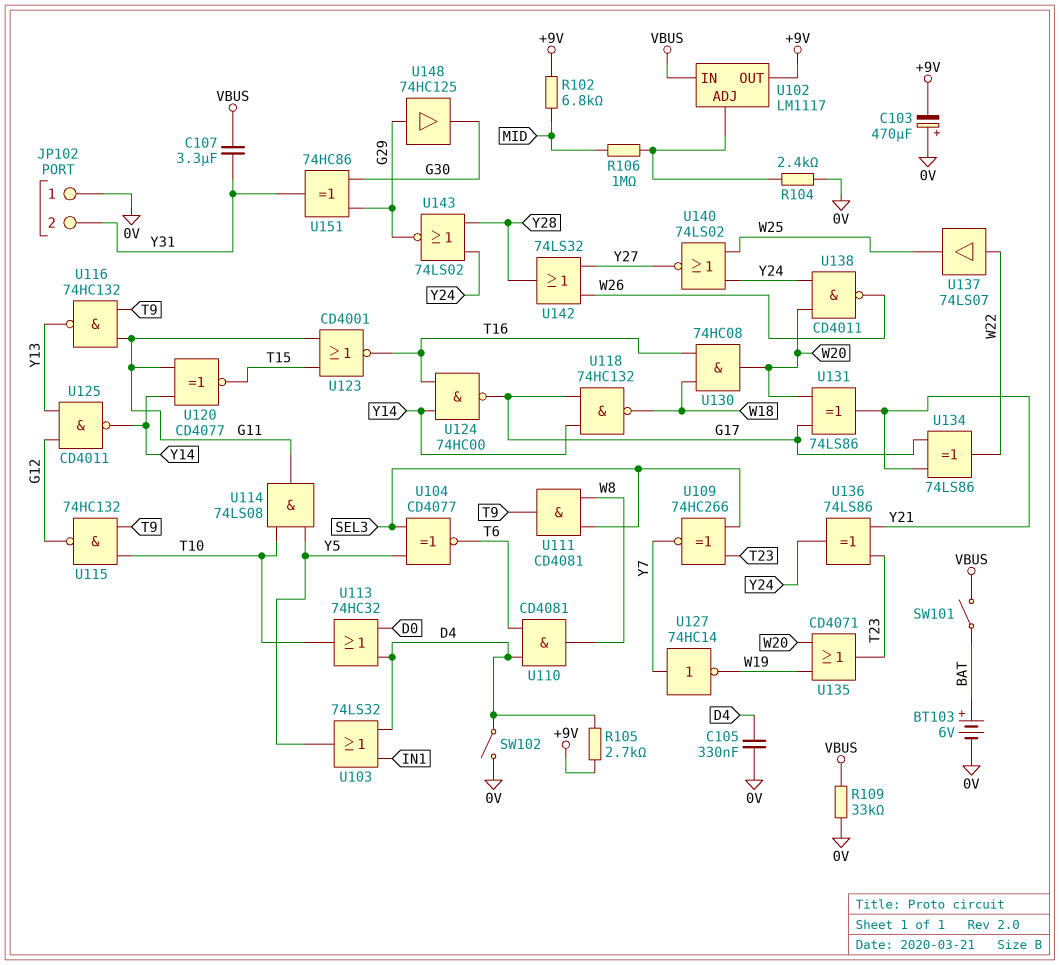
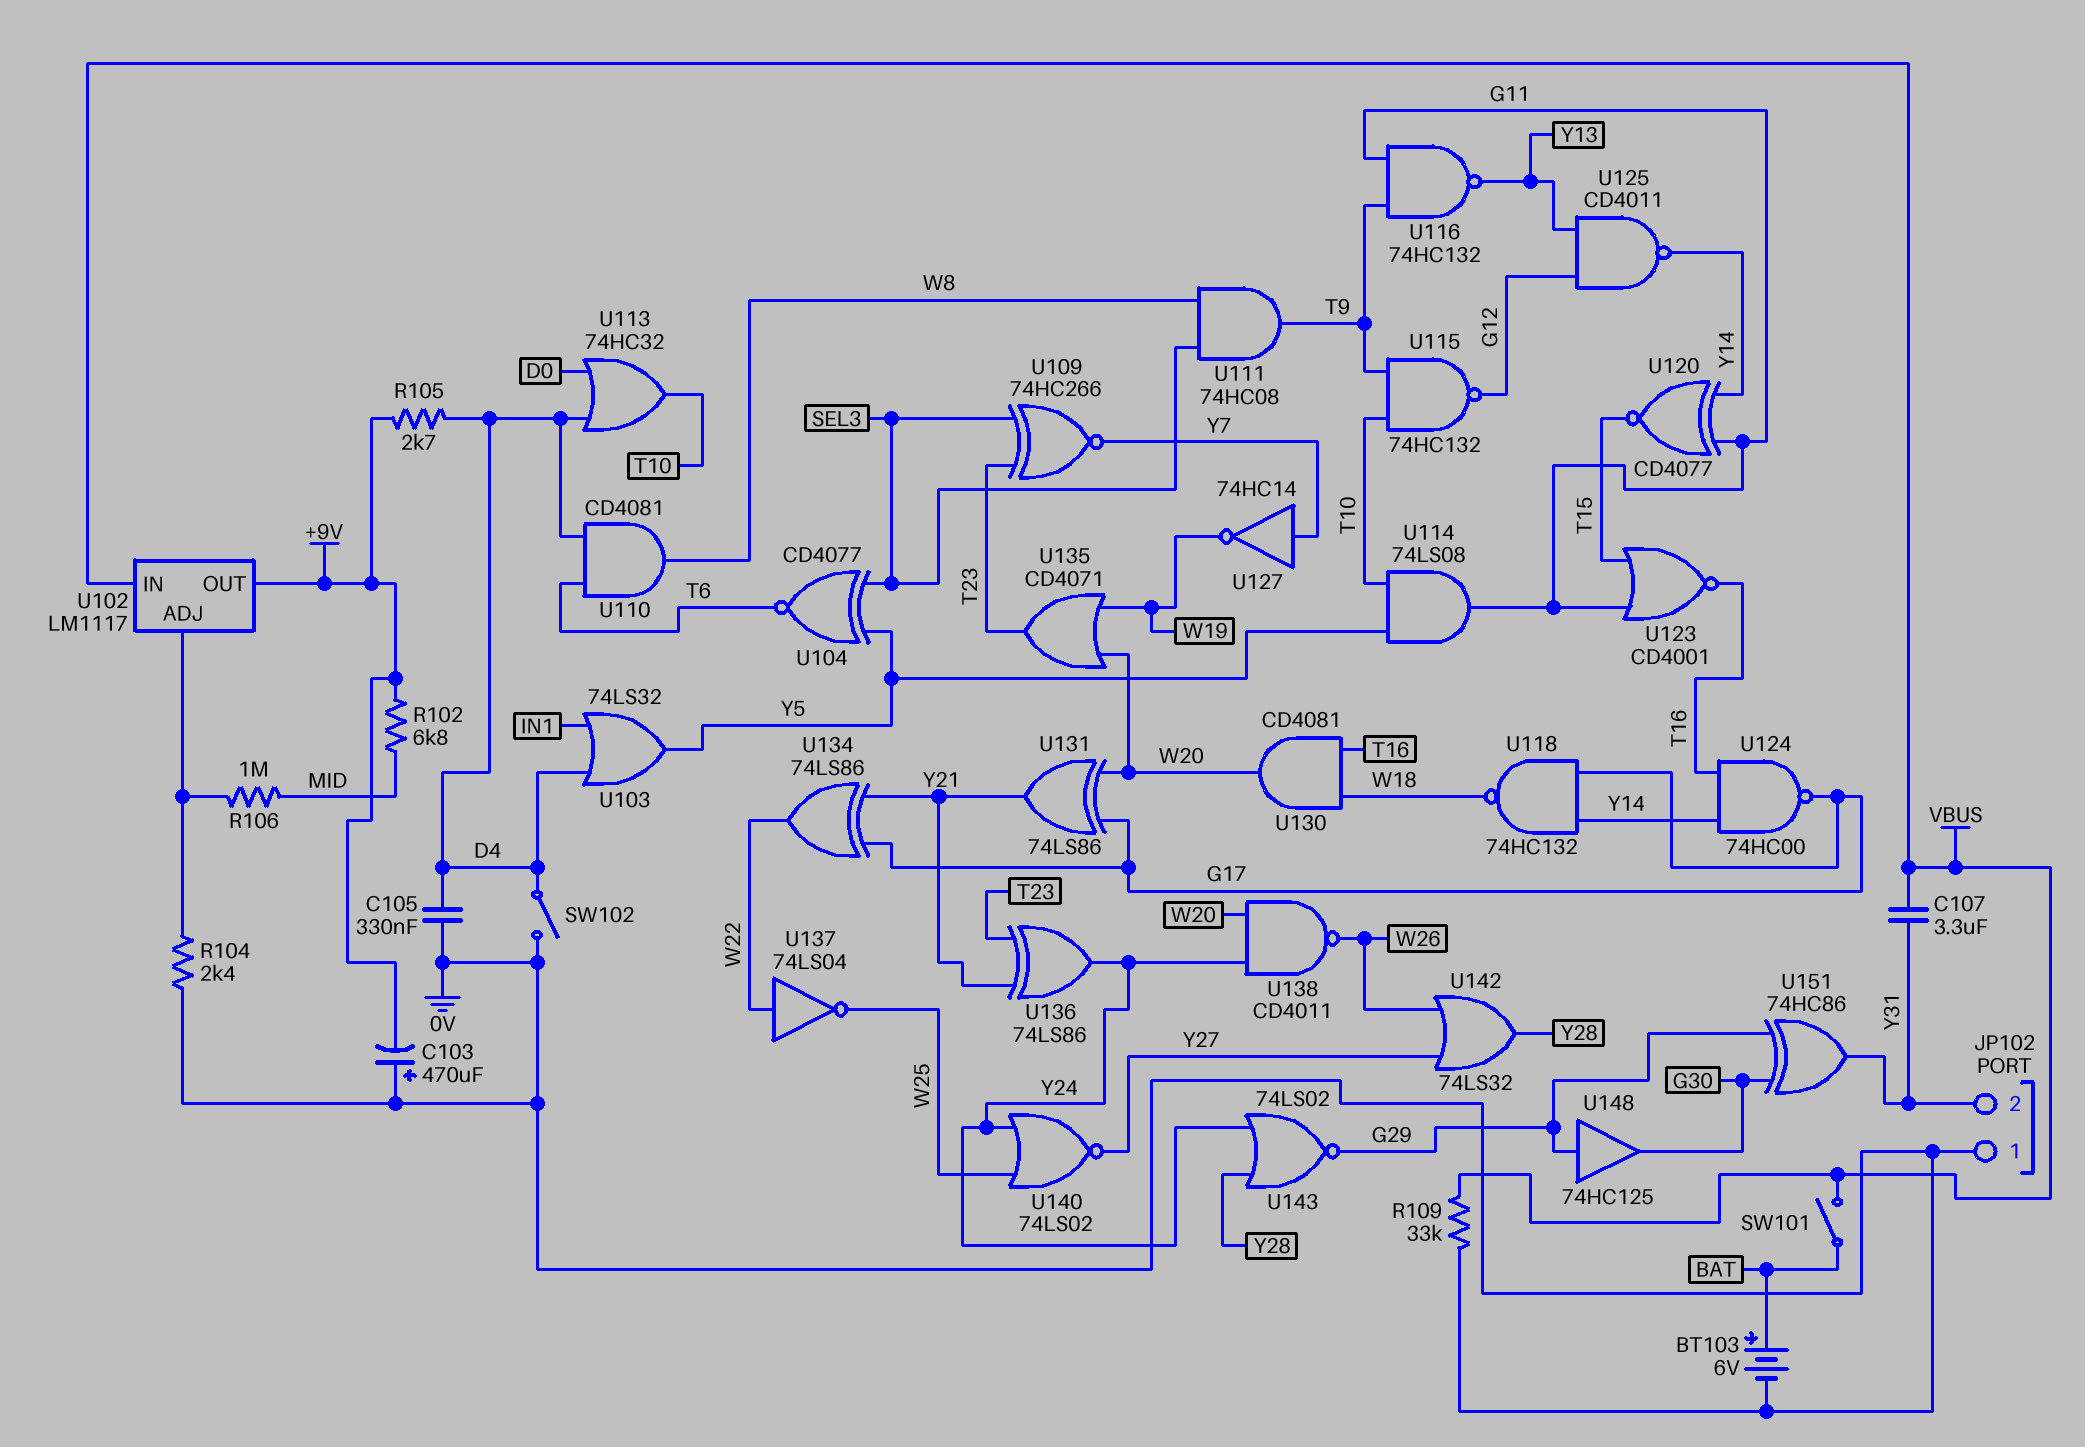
U111: AND CD4081 (in SEL3, in W8, out T9) -> AND 74HC08 (in SEL3, in W8, out T9)
U130: AND 74HC08 (in T16, in W18, out W20) -> AND CD4081 (in T16, in W18, out W20)
U137: buffer 74LS07 (in W22, out W25) -> NOT 74LS04 (in W22, out W25)

